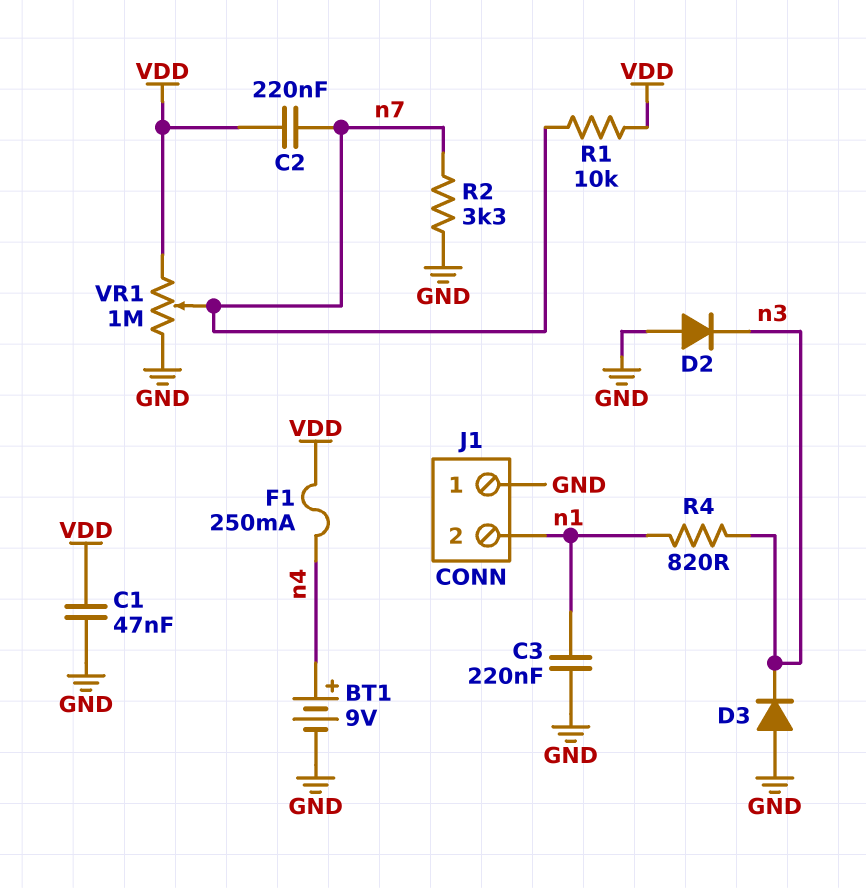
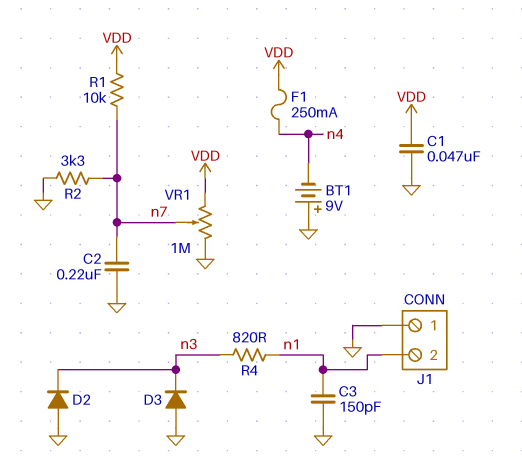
BT1: 9V (plus n4, minus GND) -> 9V (plus GND, minus n4)
C2: 220nF (VDD, n7) -> 220nF (GND, n7)
C3: 220nF (GND, n1) -> 150pF (GND, n1)

